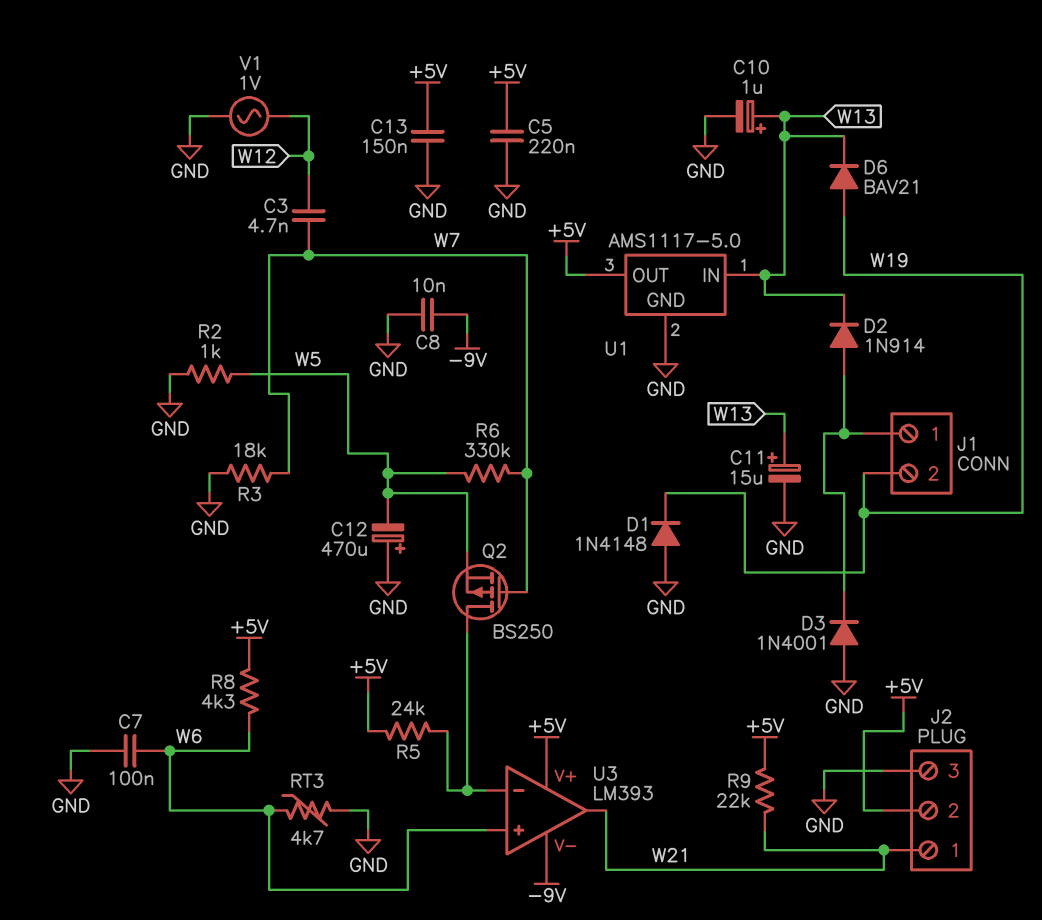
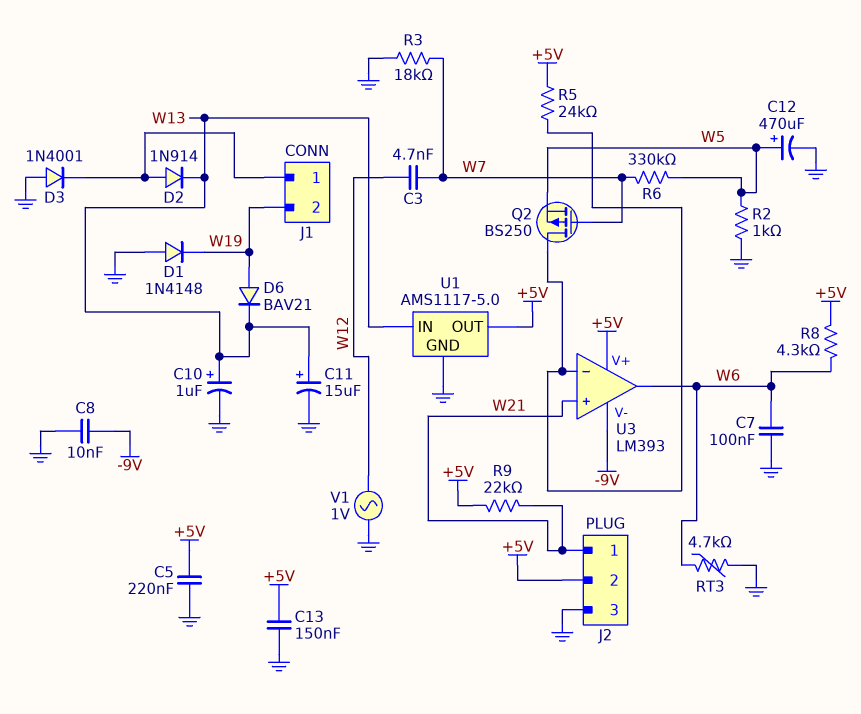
C12: 470uF (plus GND, minus W5) -> 470uF (plus W5, minus GND)
U3 pin in+: W6 -> W21
U3 pin out: W21 -> W6

